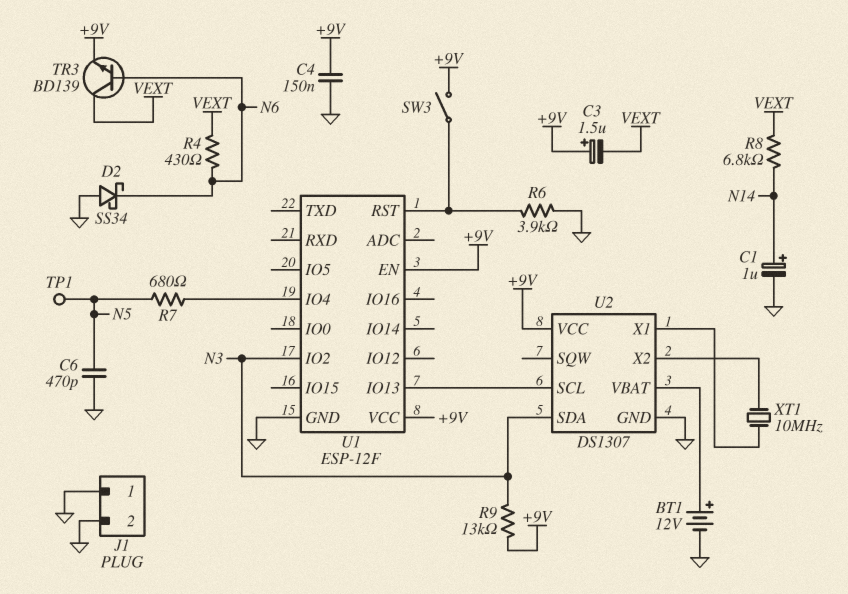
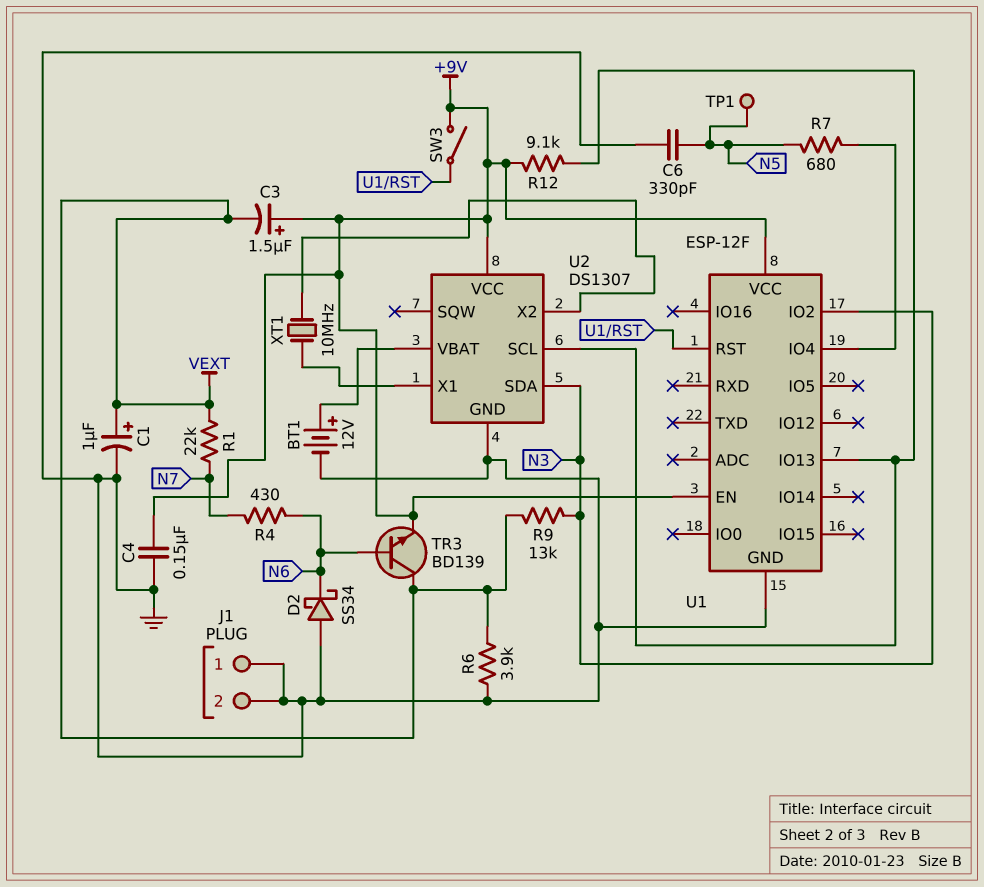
C1: 1uF (plus N14, minus GND) -> 1uF (plus VEXT, minus GND)
C6: 470pF (GND, N5) -> 330pF (GND, N5)
R1: none -> 22k (N7, VEXT)
R4: 430 (N6, VEXT) -> 430 (N6, N7)
R6: 3.9k (GND, U1/RST) -> 3.9k (GND, VEXT)
R8: 6.8k (N14, VEXT) -> none
R9: 13k (+9V, N3) -> 13k (N3, VEXT)
R12: none -> 9.1k (+9V, U1/IO13)

